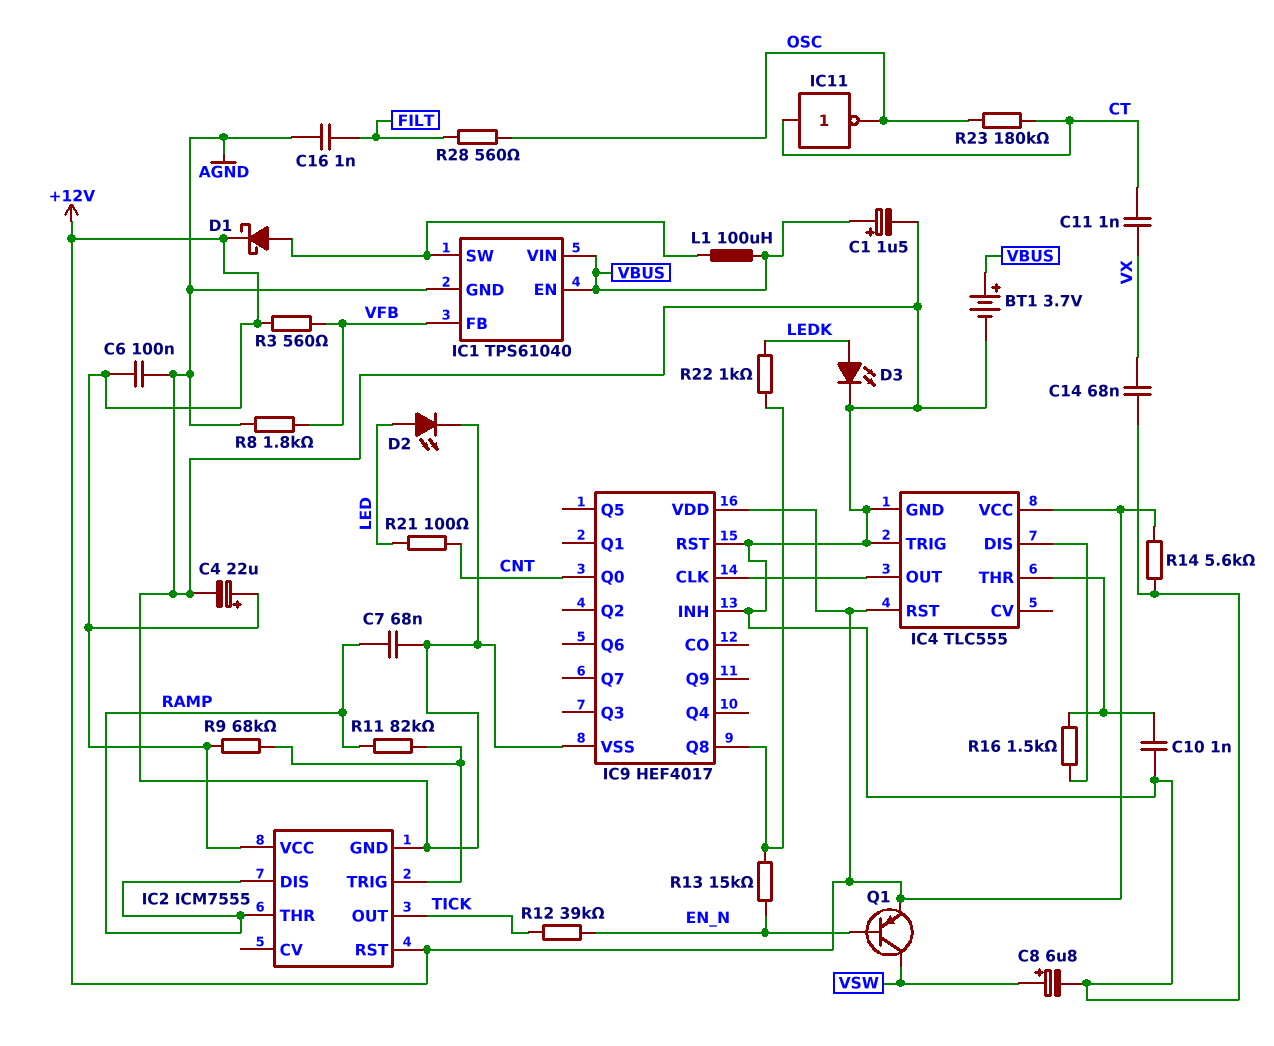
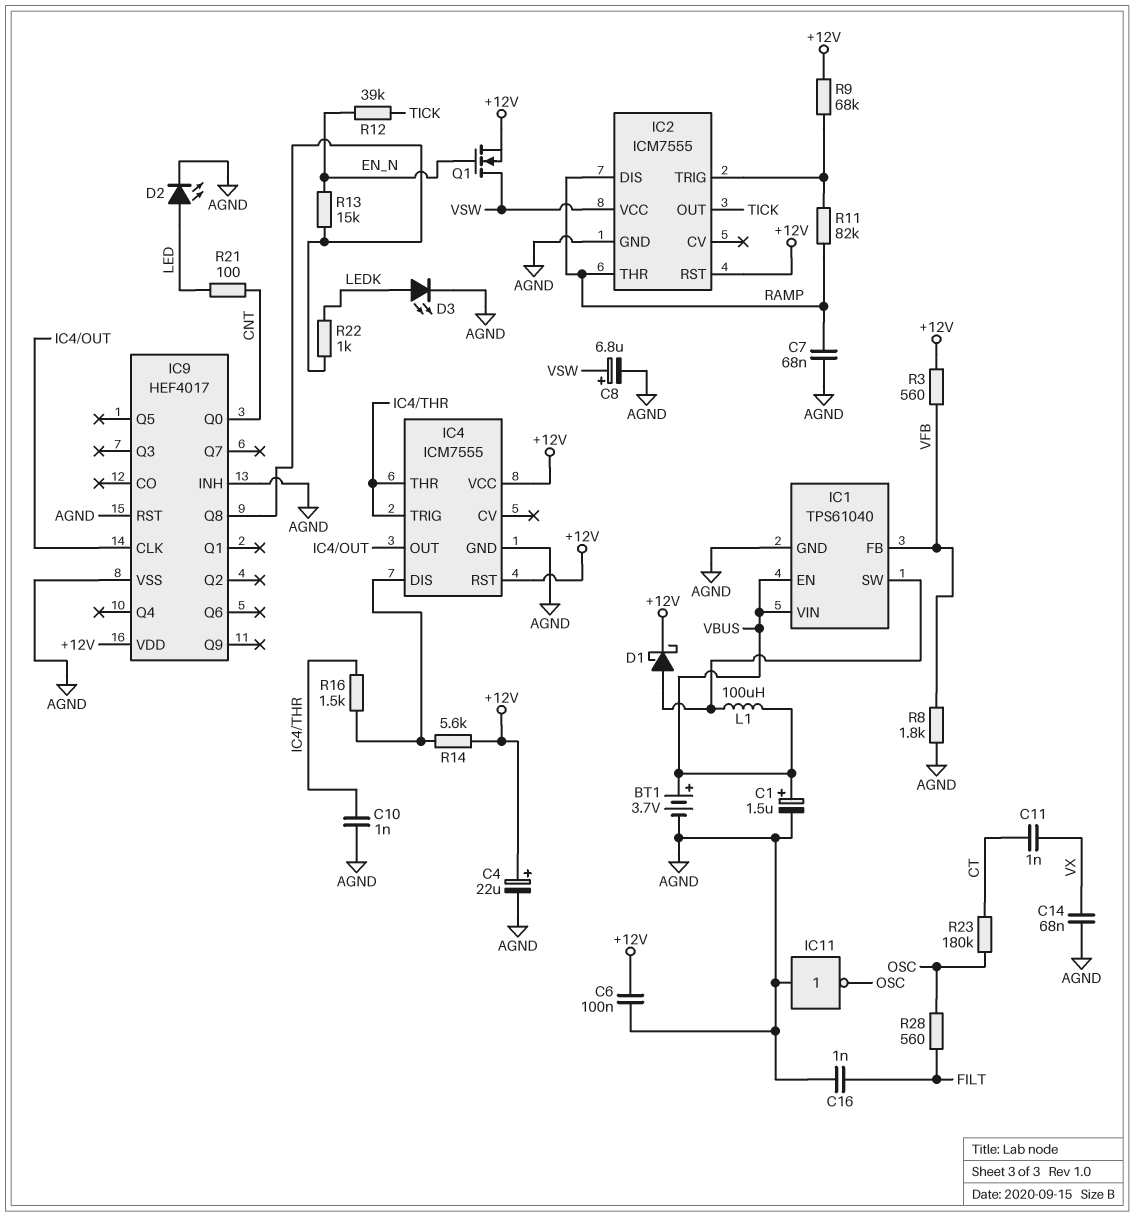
IC2 pin VCC: +12V -> VSW
IC4: TLC555 -> ICM7555
IC4 pin TRIG: AGND -> IC4/THR
IC11: NOT (in CT, out OSC) -> NOT (in AGND, out OSC)
Q1: PNP (B EN_N, C VSW, E +12V) -> NMOS (G EN_N, D VSW, S +12V)
R14: 5.6k (+12V, AGND) -> 5.6k (+12V, IC4/DIS)

